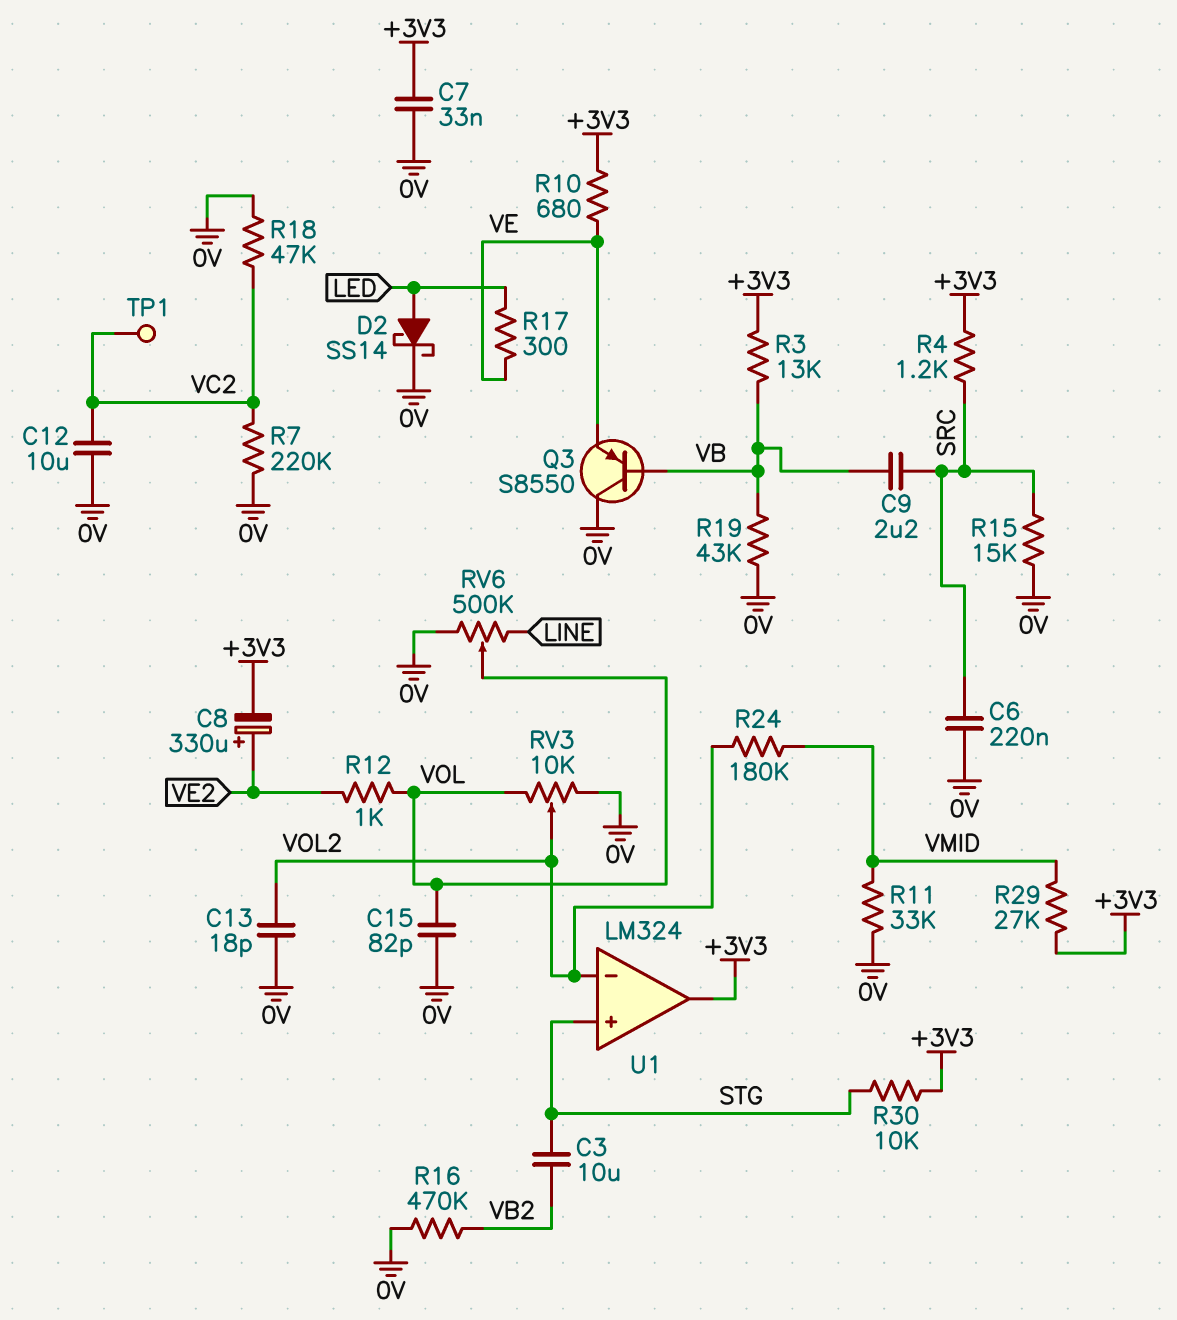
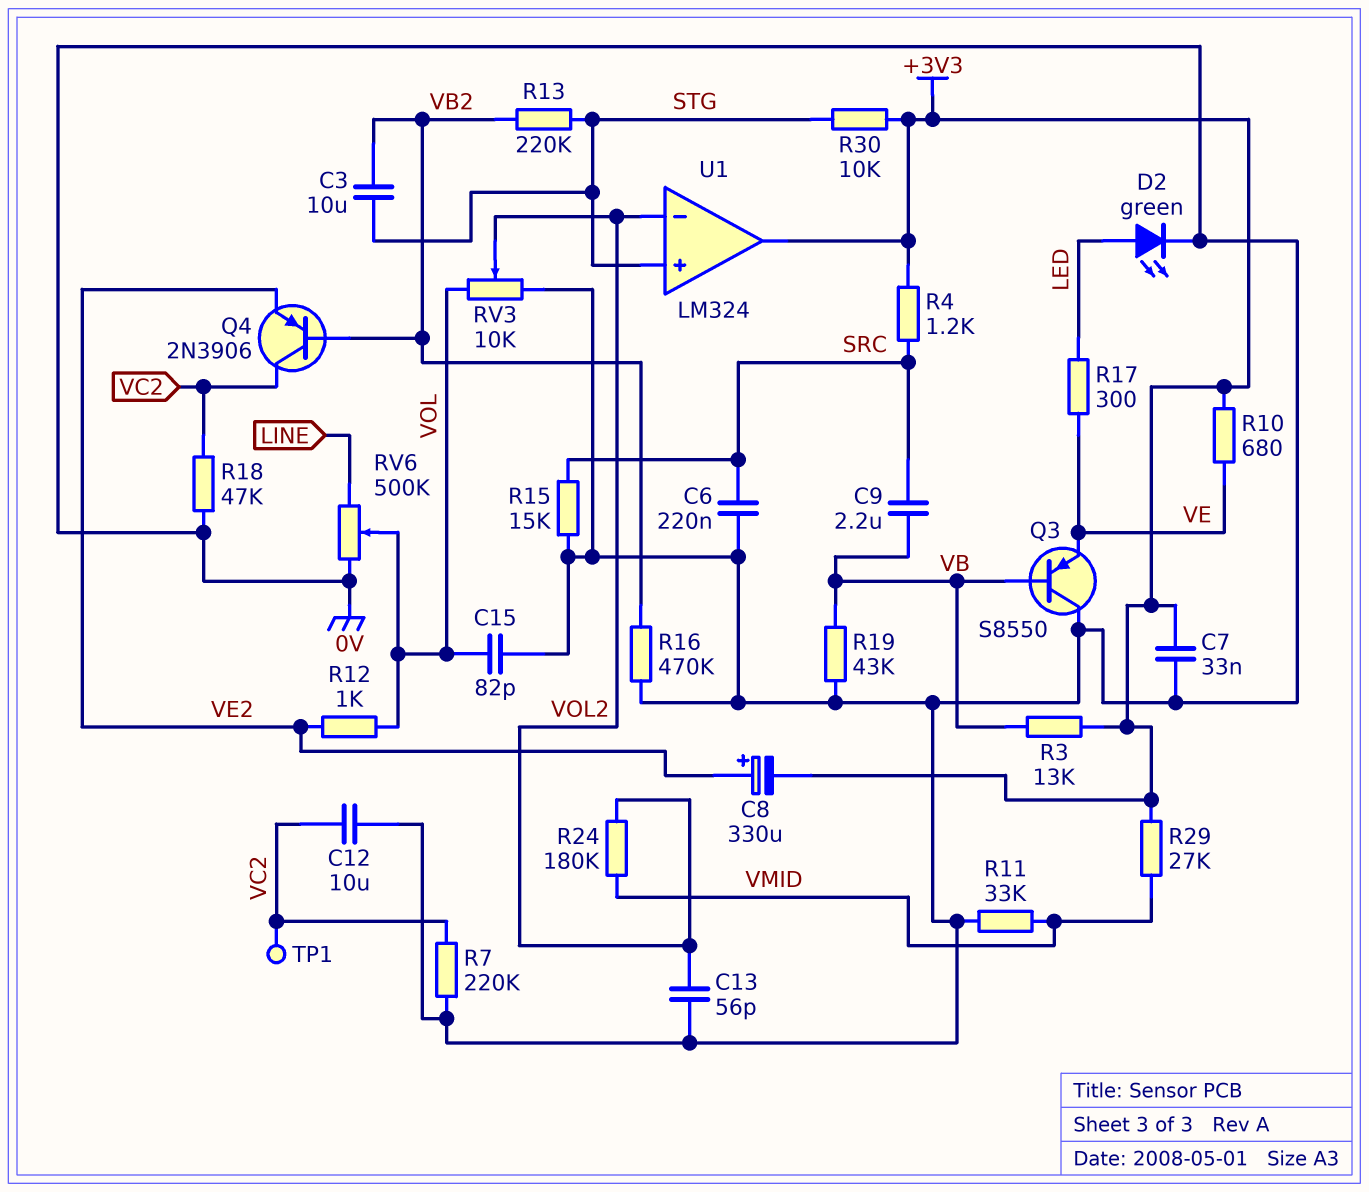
C13: 18pF (0V, VOL2) -> 56pF (0V, VOL2)
D2: schottky SS14 (A LED, K 0V) -> LED green (A LED, K 0V)
Q4: none -> PNP 2N3906 (B VB2, C VC2, E VE2)
R13: none -> 220k (STG, VB2)

